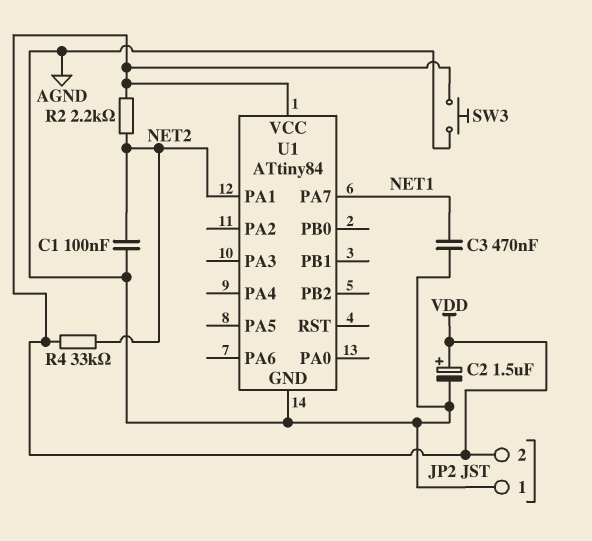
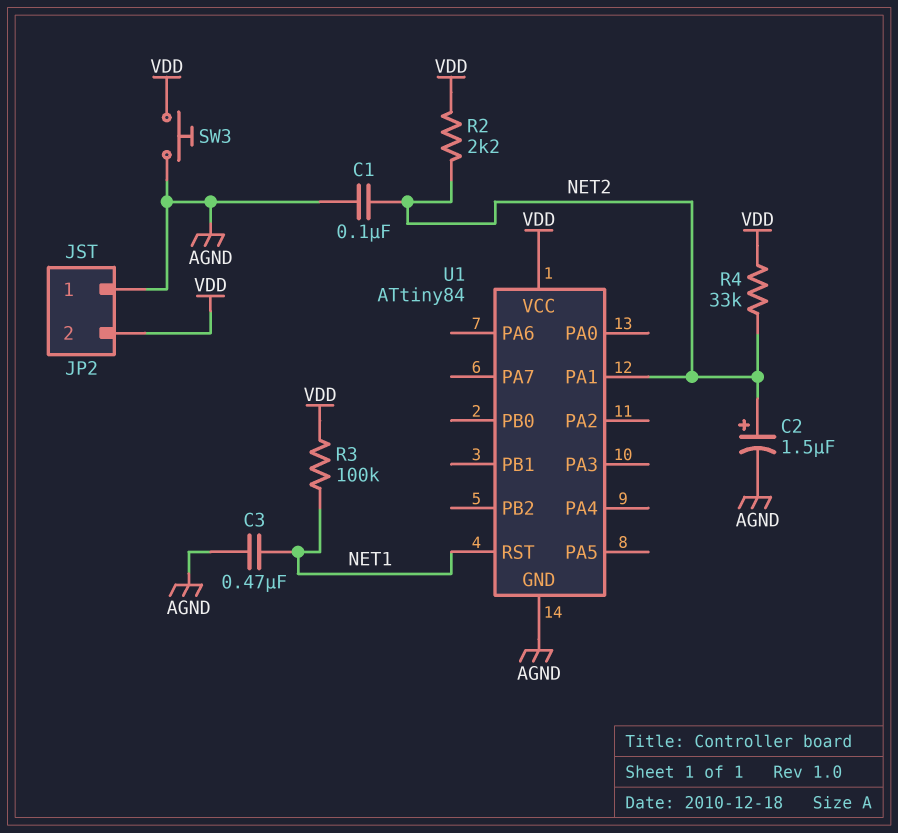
C2: 1.5uF (plus VDD, minus AGND) -> 1.5uF (plus NET2, minus AGND)
R3: none -> 100k (NET1, VDD)
U1 pin PA7: NET1 -> none
U1 pin RST: none -> NET1

